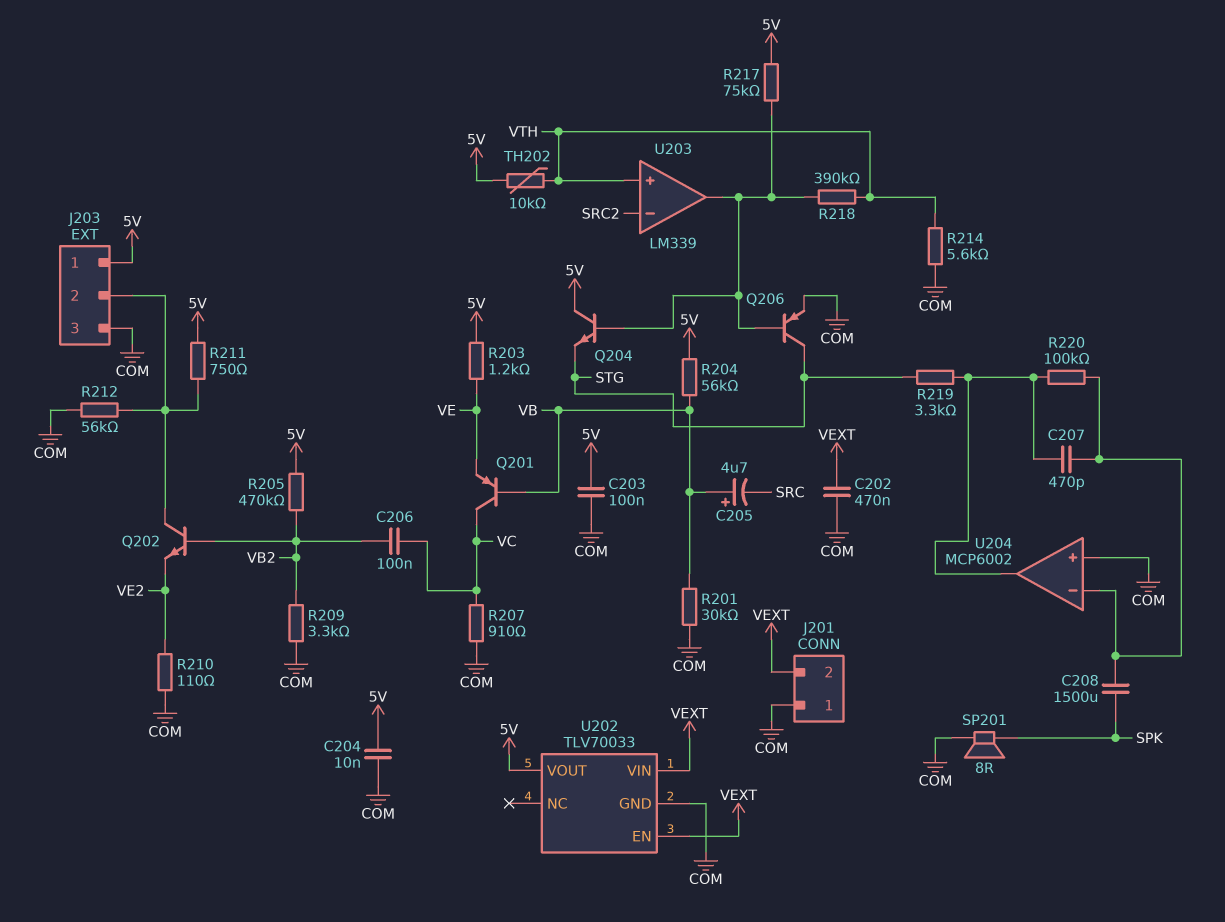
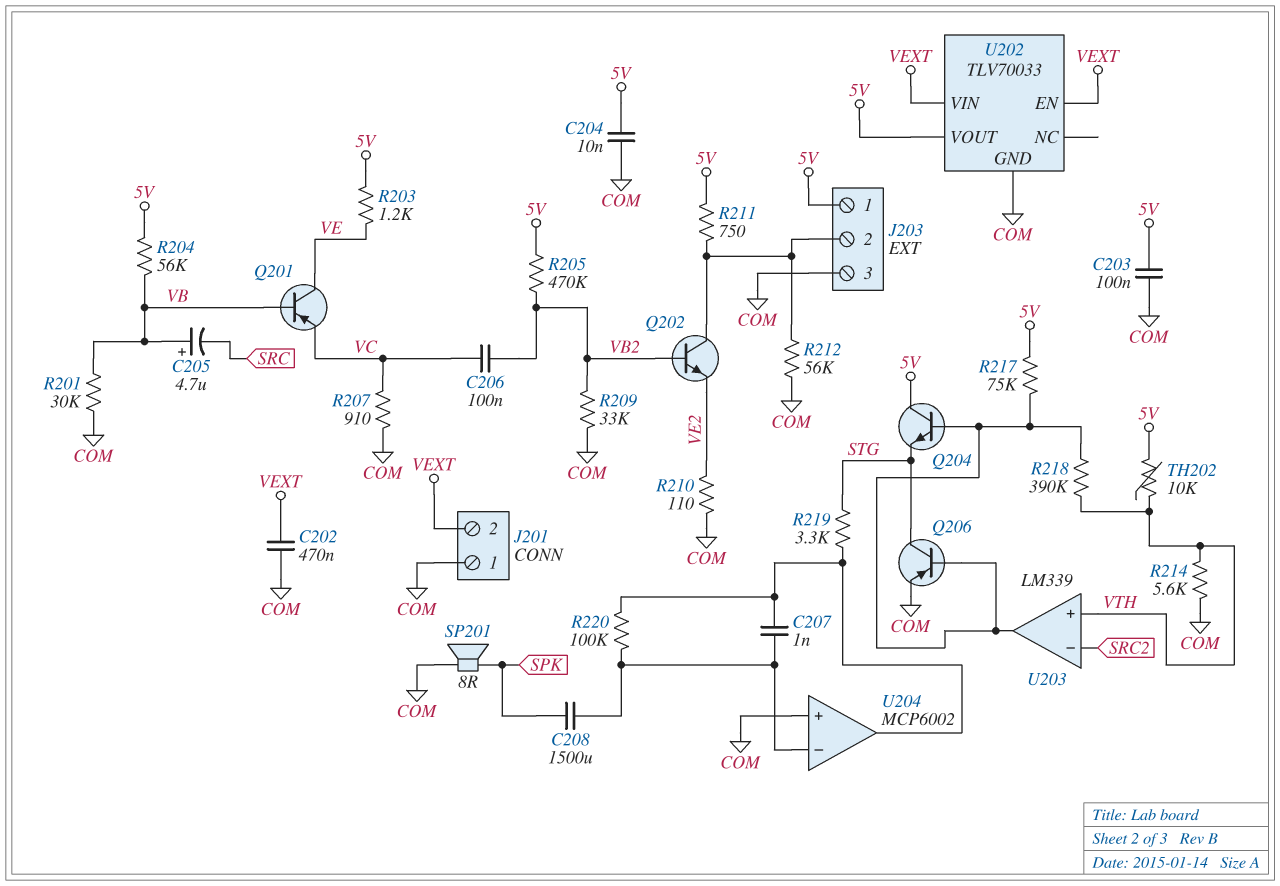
C207: 470pF (U204/in-, U204/out) -> 1nF (U204/in-, U204/out)
Q201: PNP (B VB, C VC, E VE) -> PNP (B VB, C VE, E VC)
R209: 3.3k (COM, VB2) -> 33k (COM, VB2)

